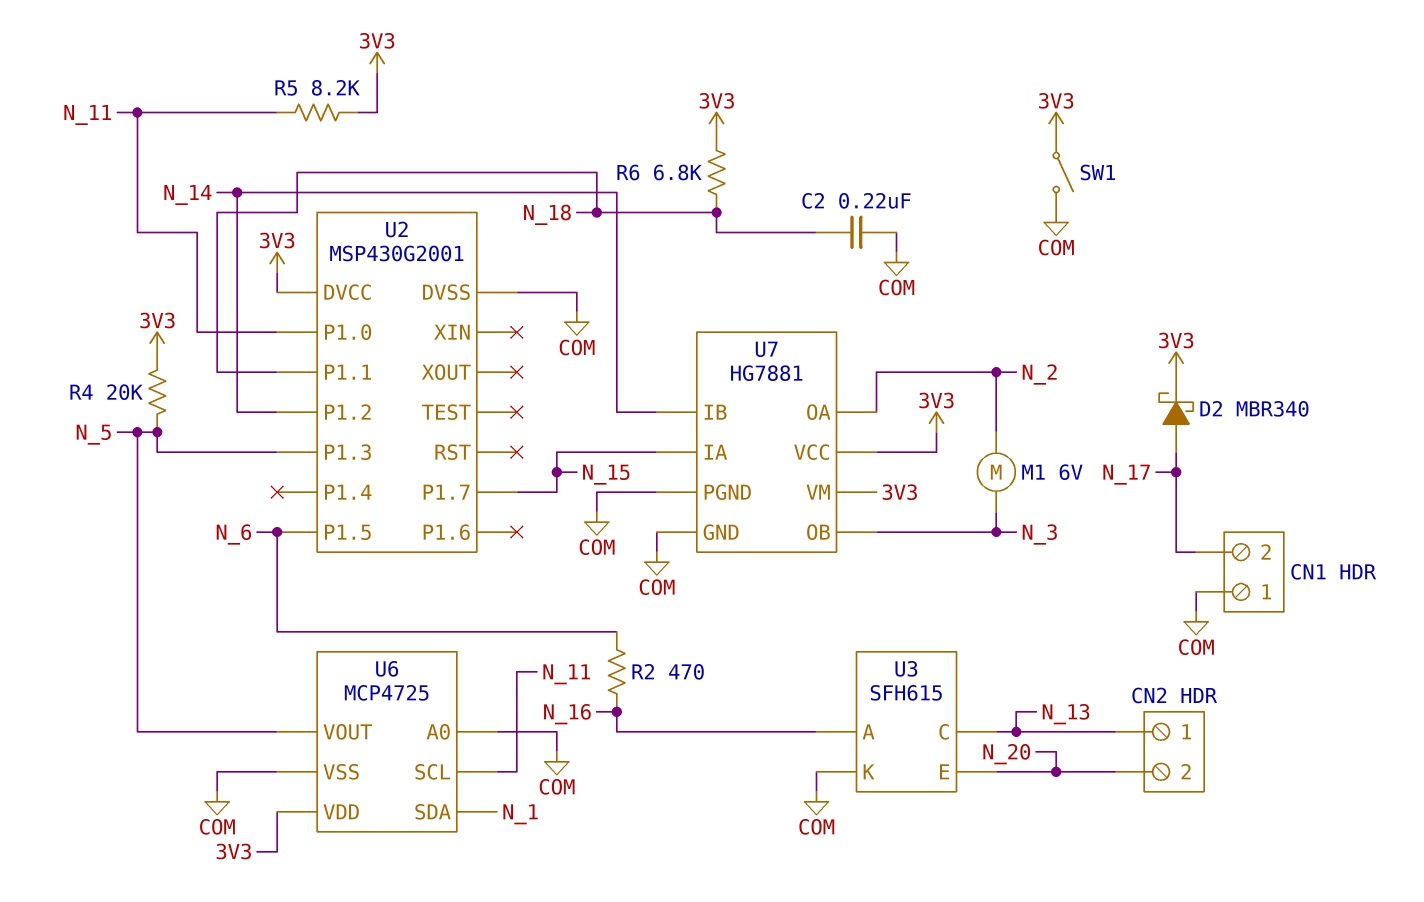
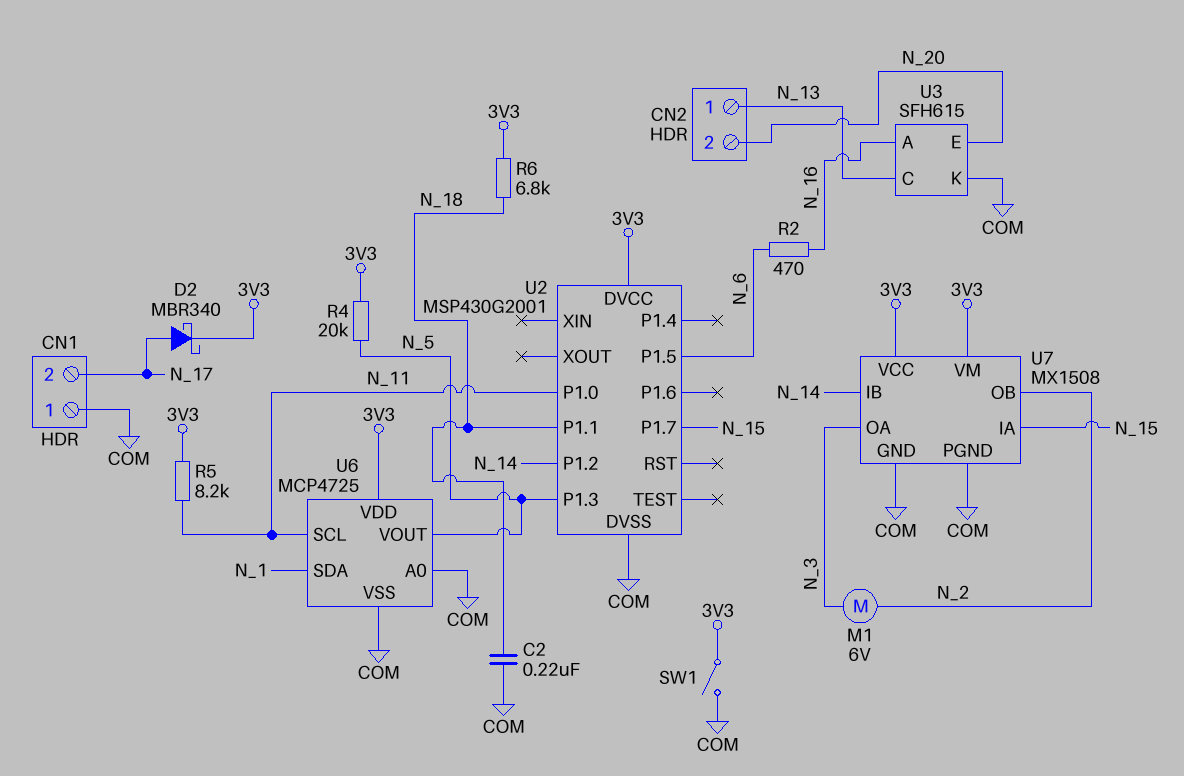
U7: HG7881 -> MX1508
U7 pin OA: N_2 -> N_3
U7 pin OB: N_3 -> N_2

